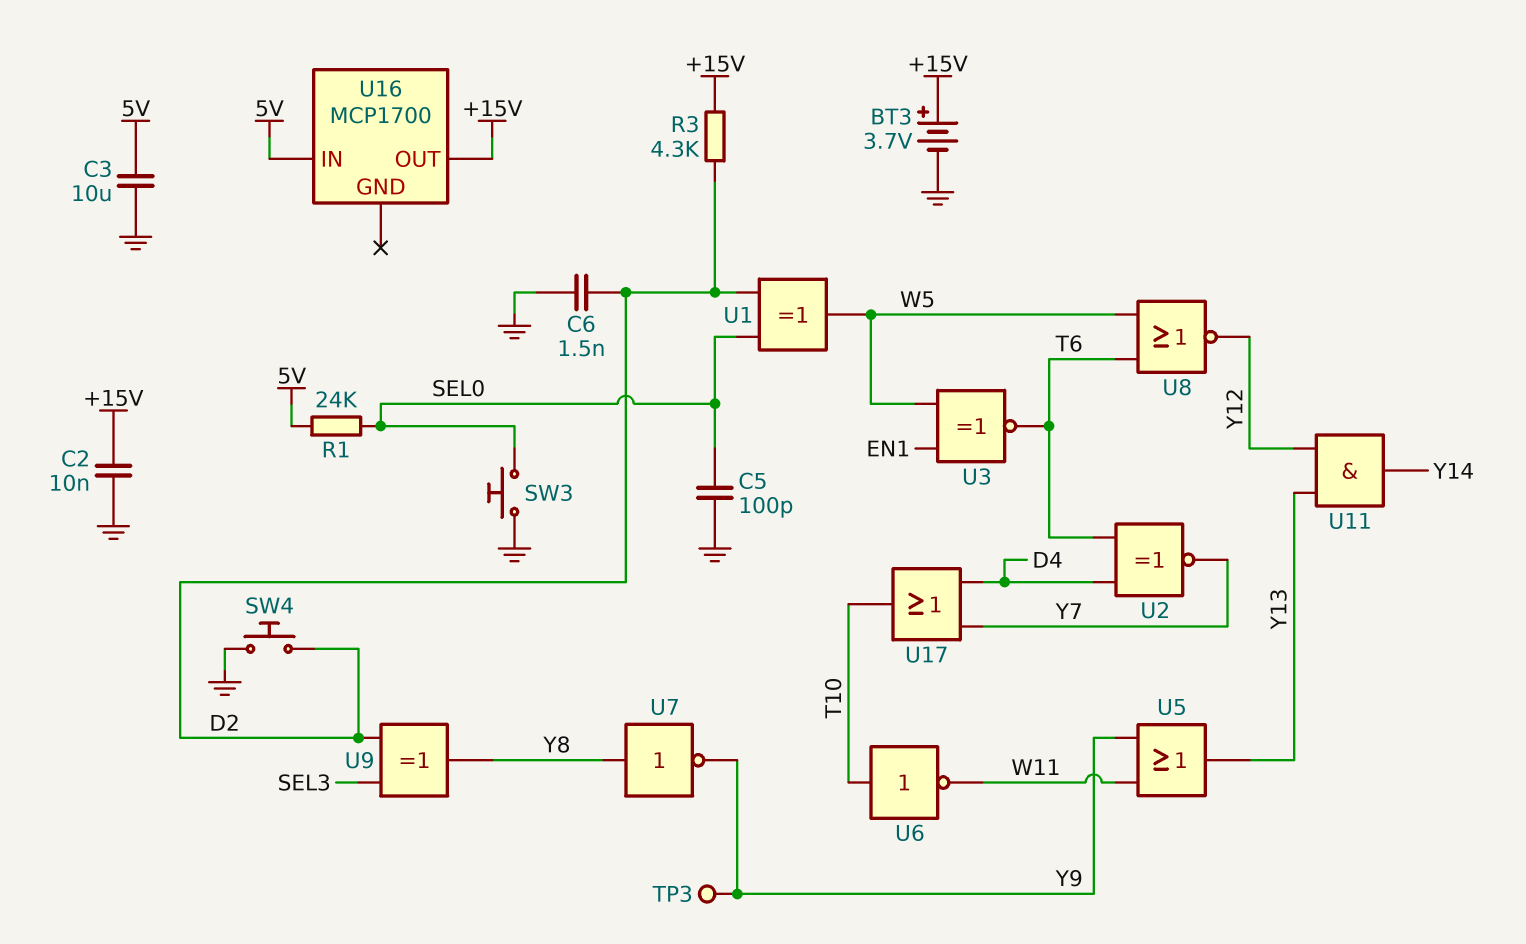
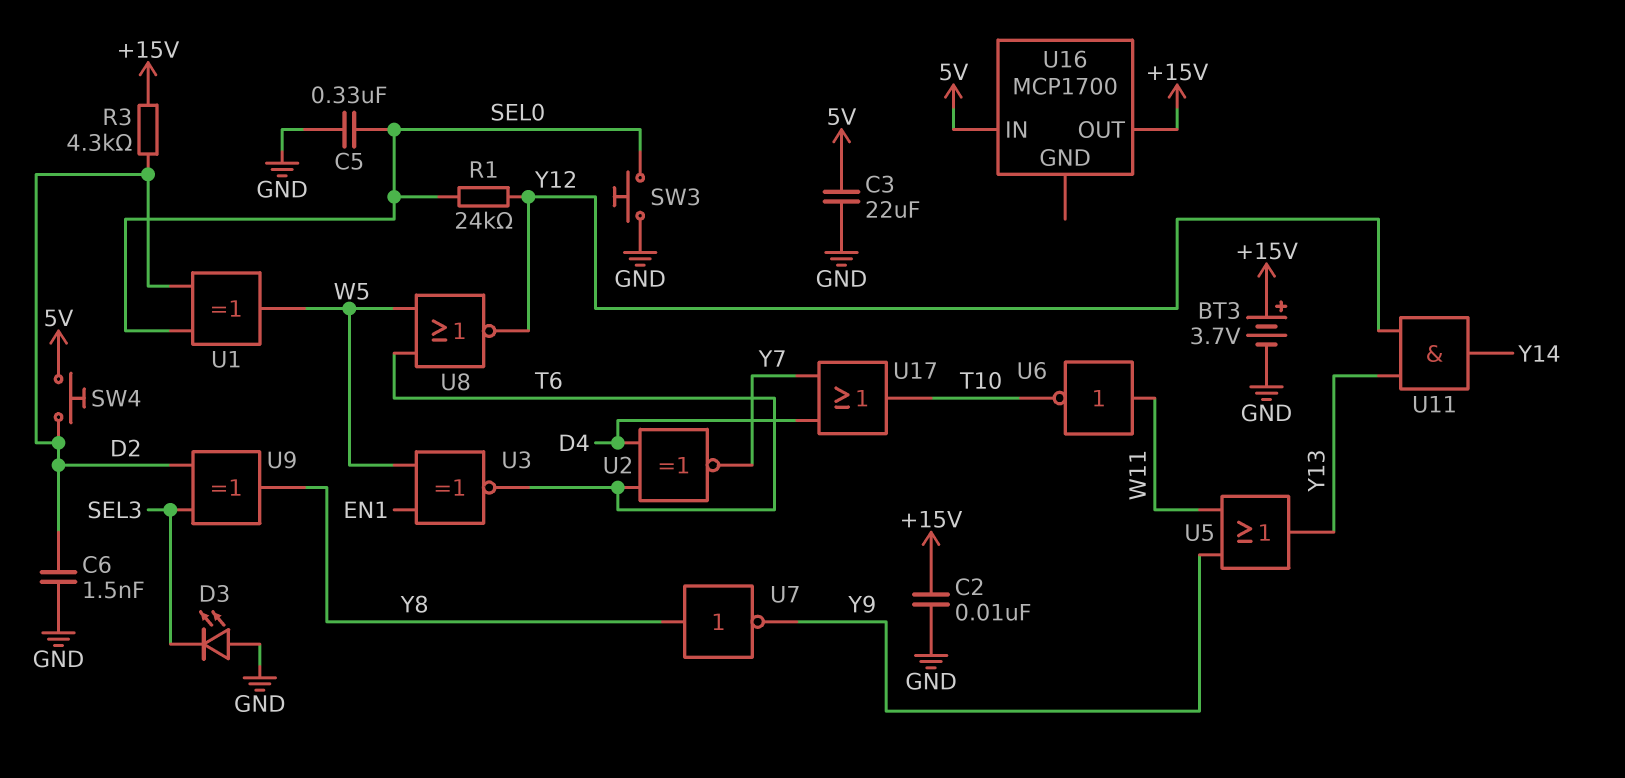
C3: 10uF (5V, GND) -> 22uF (5V, GND)
C5: 100pF (GND, SEL0) -> 330nF (GND, SEL0)
D3: none -> LED (A GND, K SEL3)
R1: 24k (5V, SEL0) -> 24k (SEL0, Y12)
SW4: button (D2, GND) -> button (5V, D2)
TP3: test point (Y9) -> none
U6: NOT (in T10, out W11) -> NOT (in W11, out T10)

